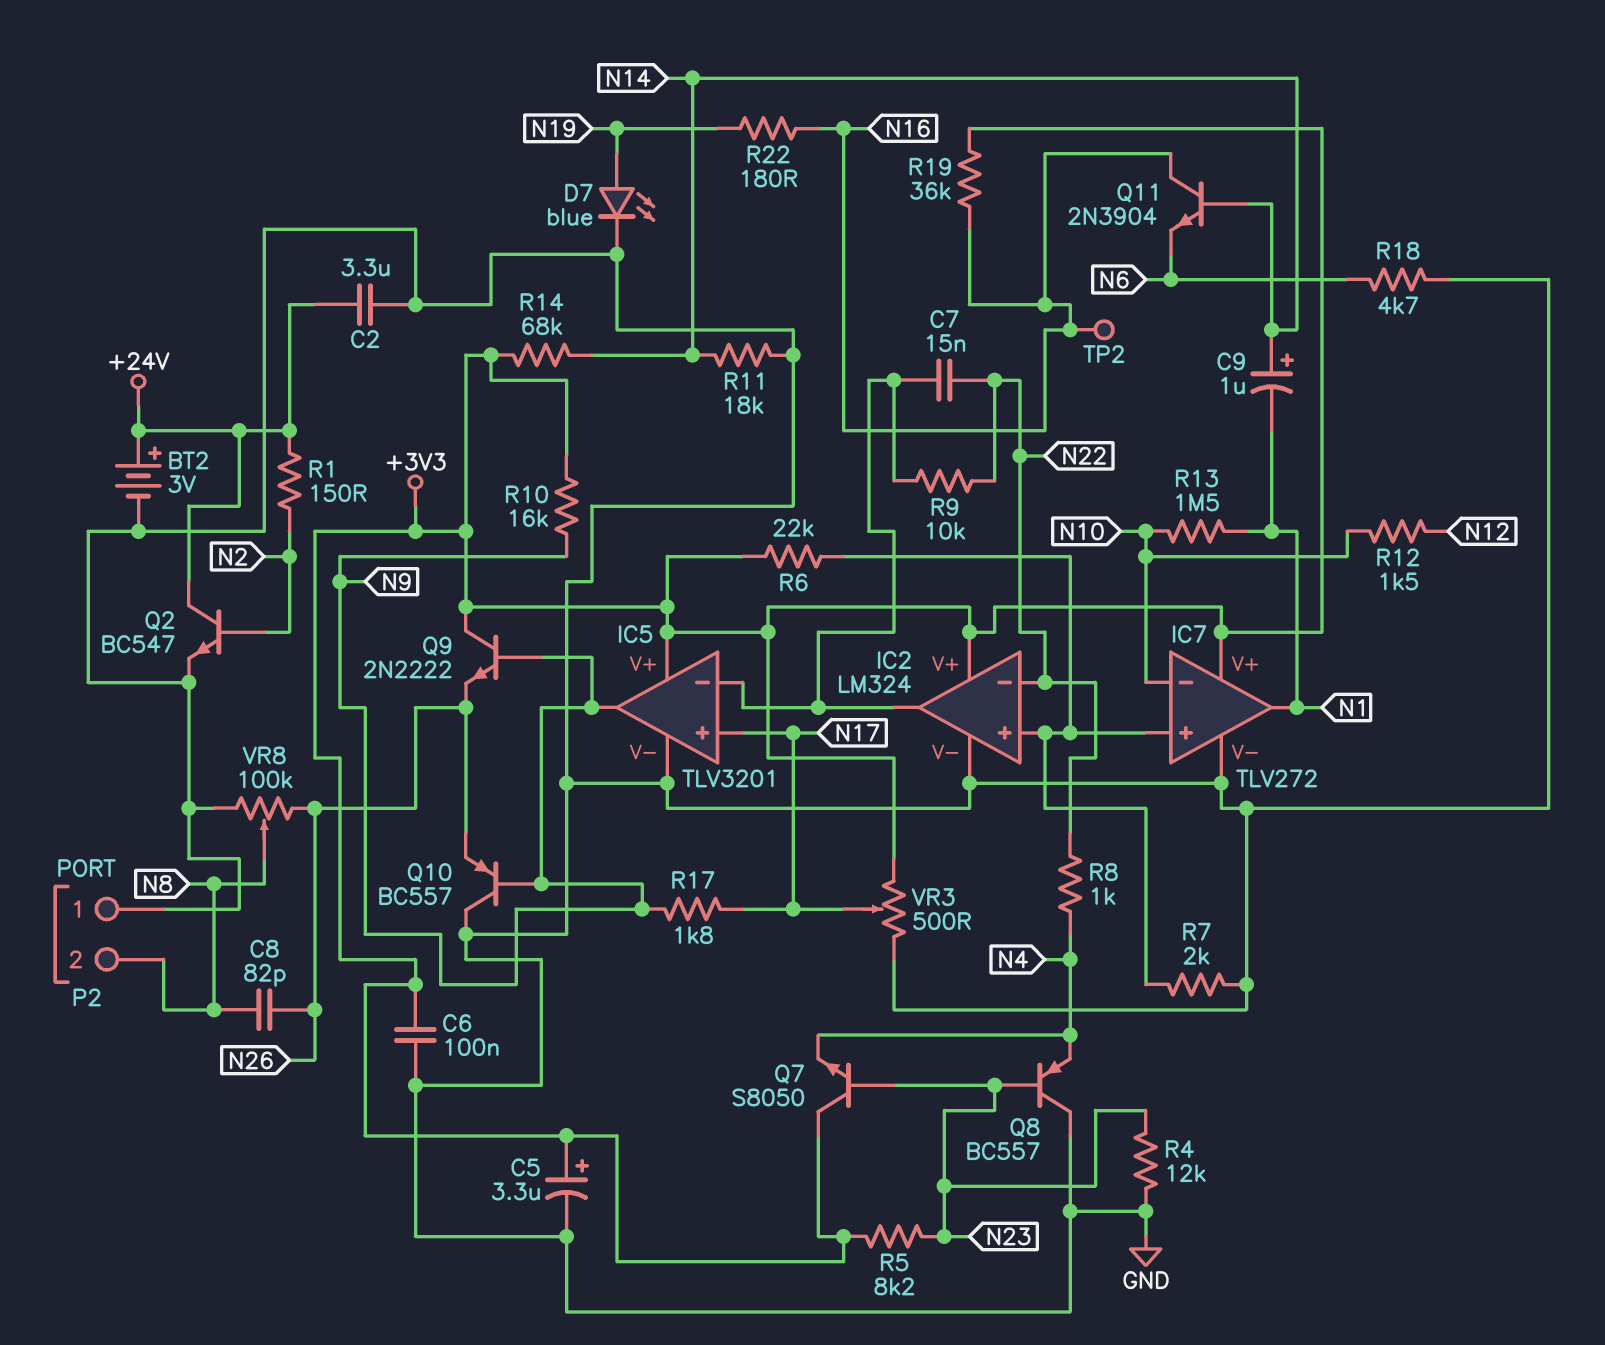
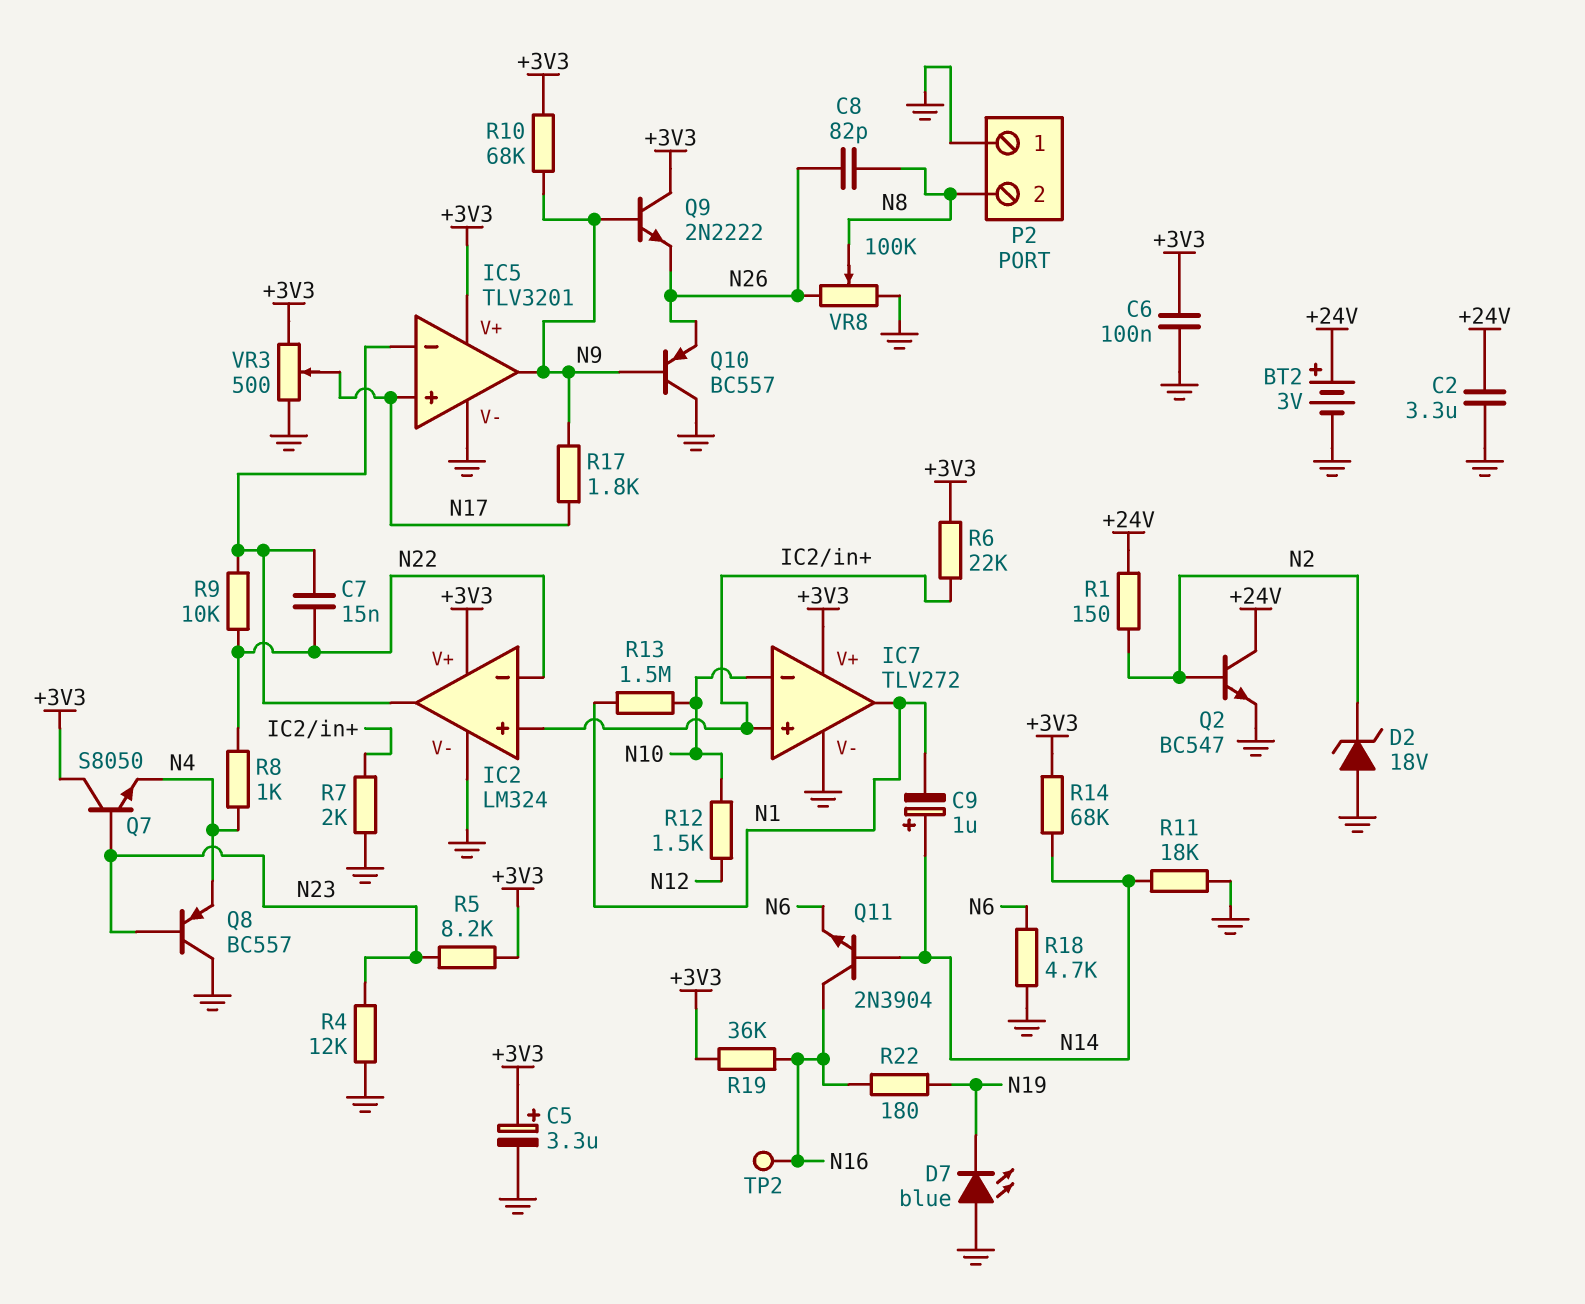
D2: none -> zener 18V (A GND, K N2)
D7: LED blue (A N19, K GND) -> LED blue (A GND, K N19)
R10: 16k (+3V3, N9) -> 68k (+3V3, N9)

